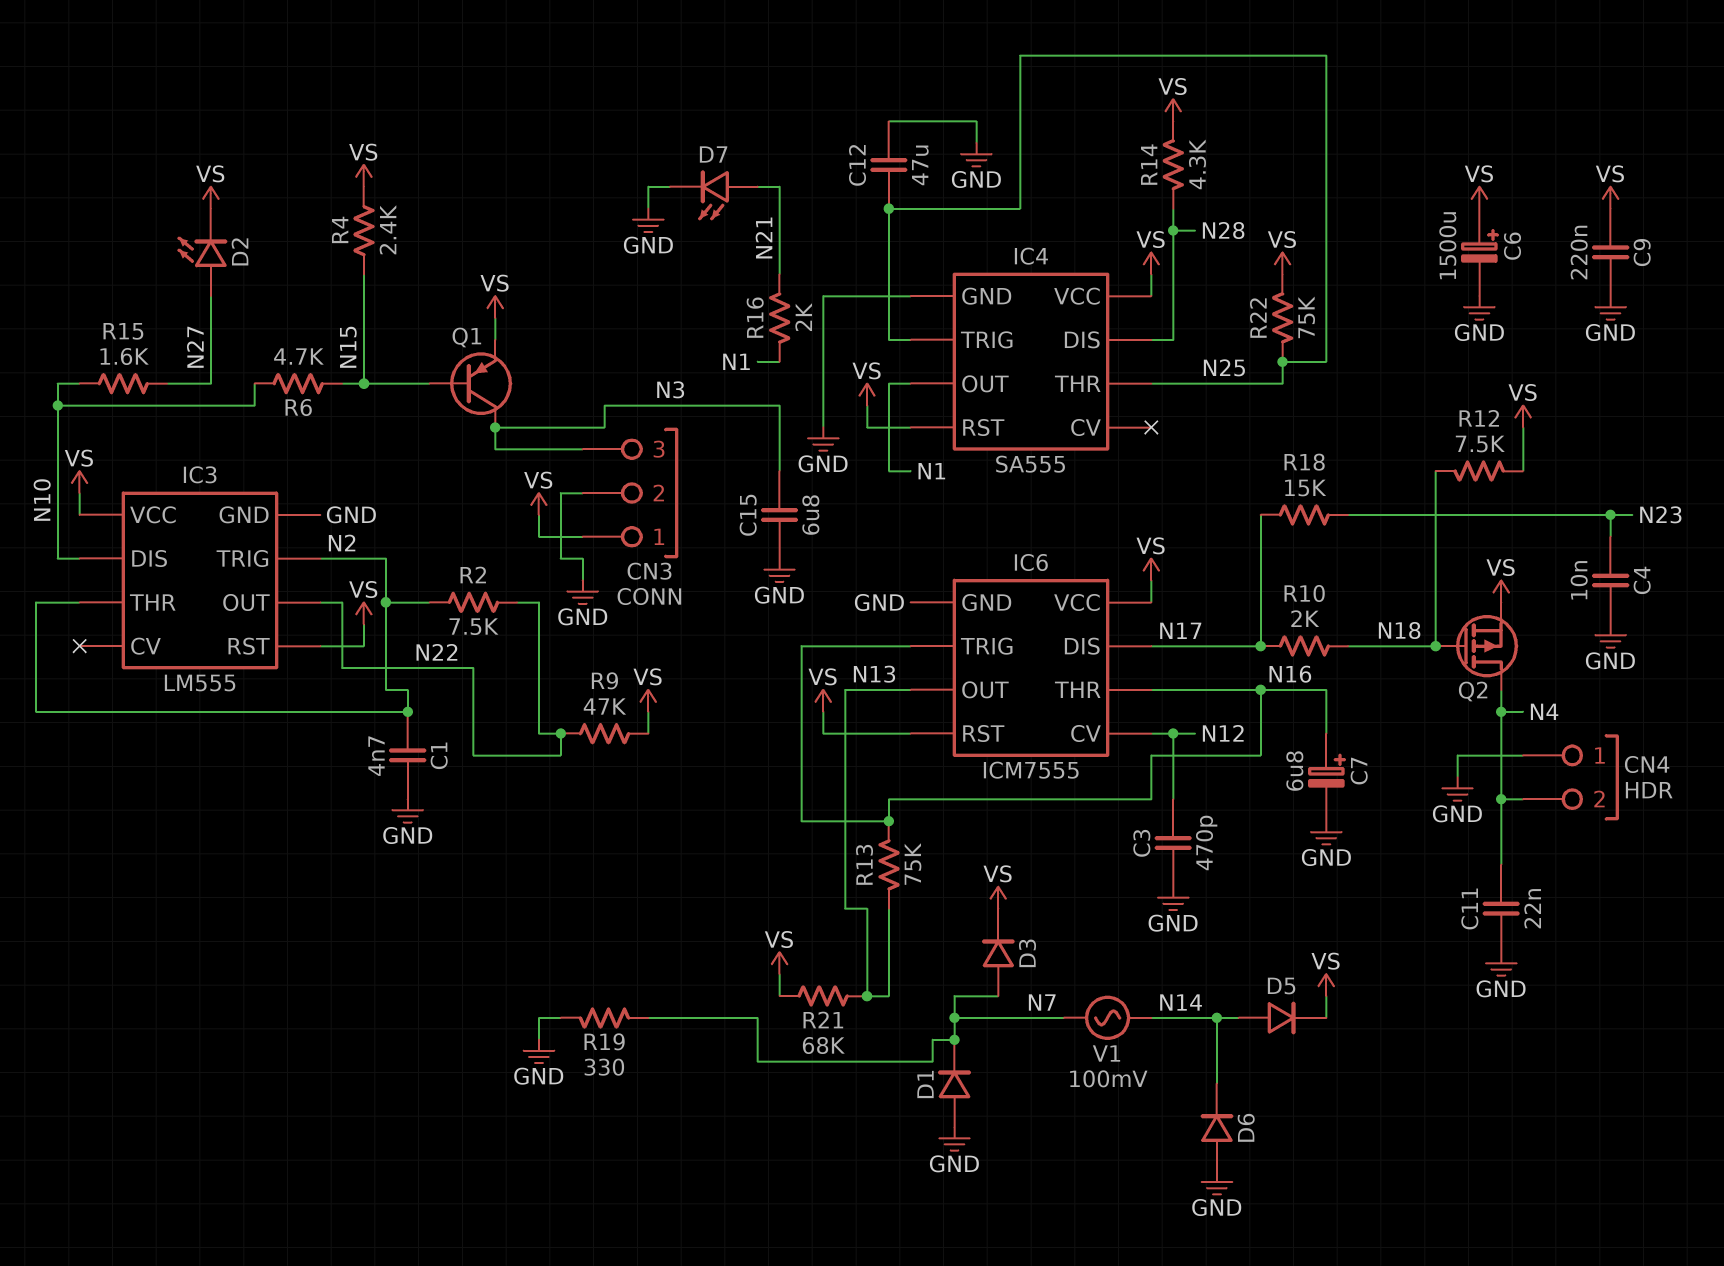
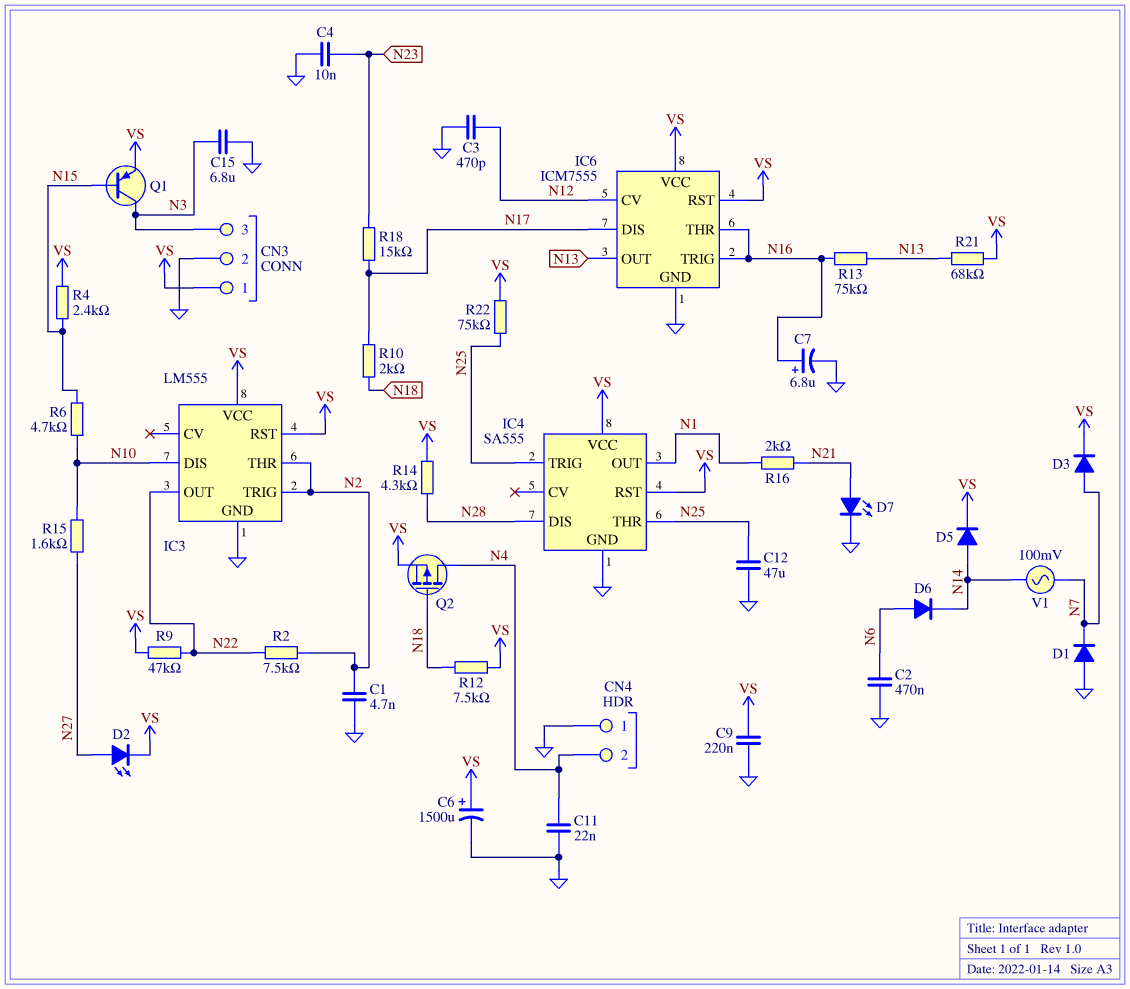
C2: none -> 470nF (GND, N6)
D6: diode (A GND, K N14) -> diode (A N6, K N14)
R19: 330 (GND, N7) -> none

